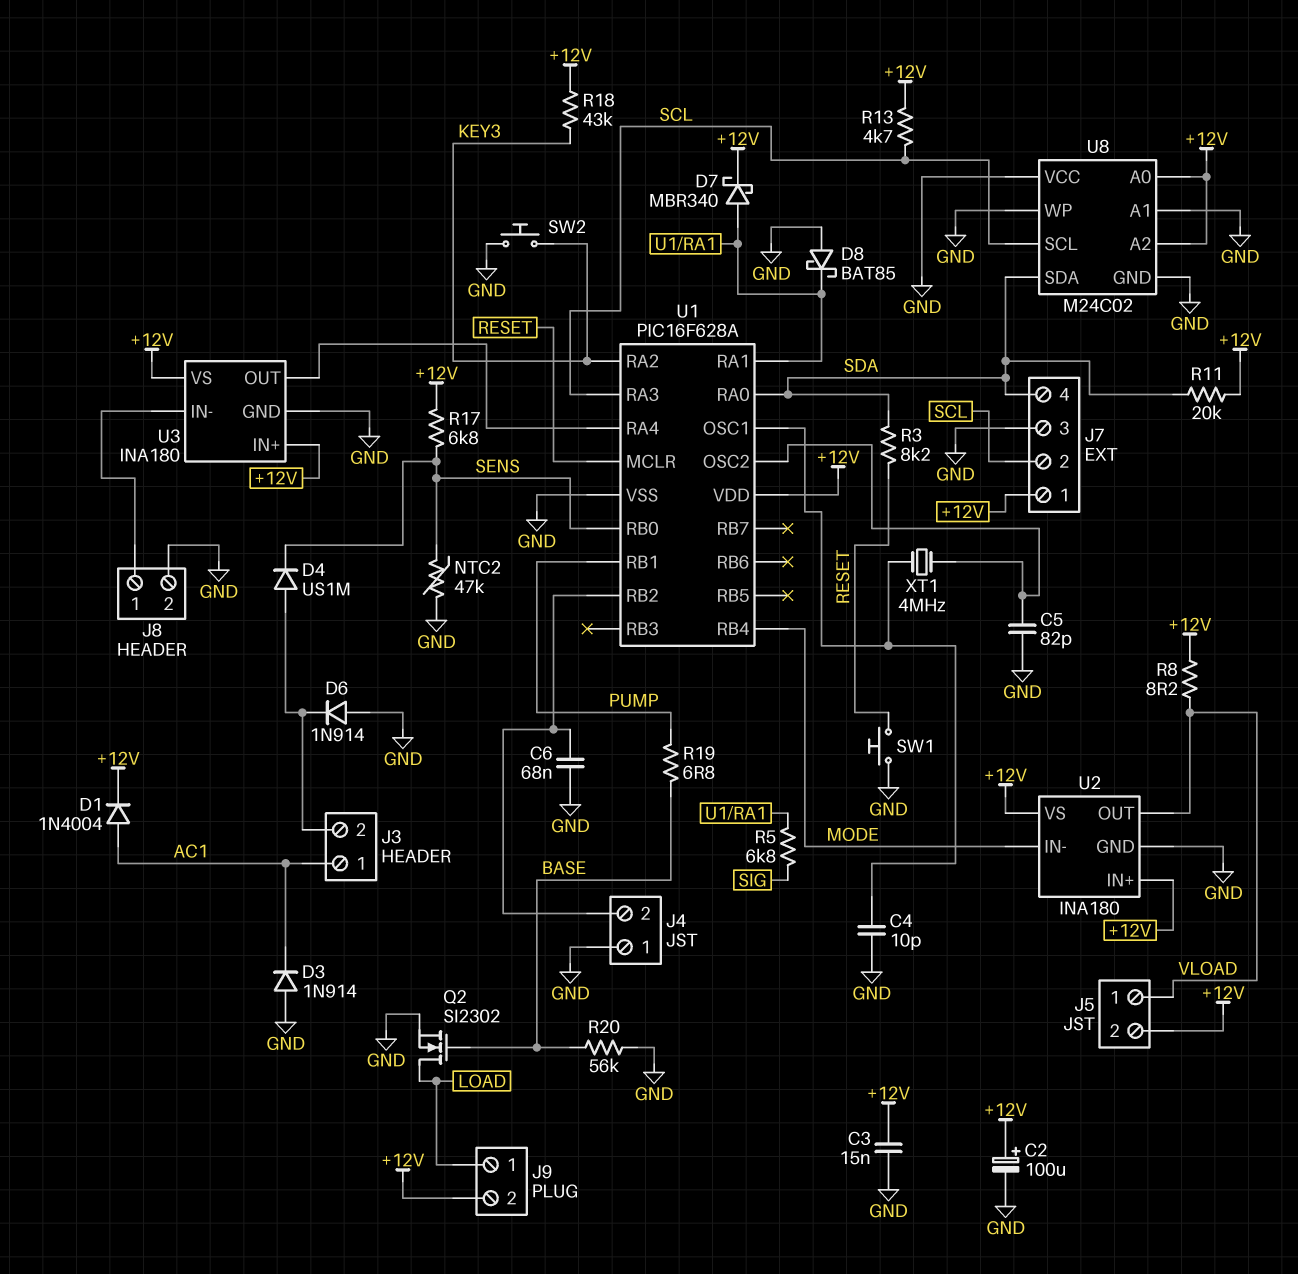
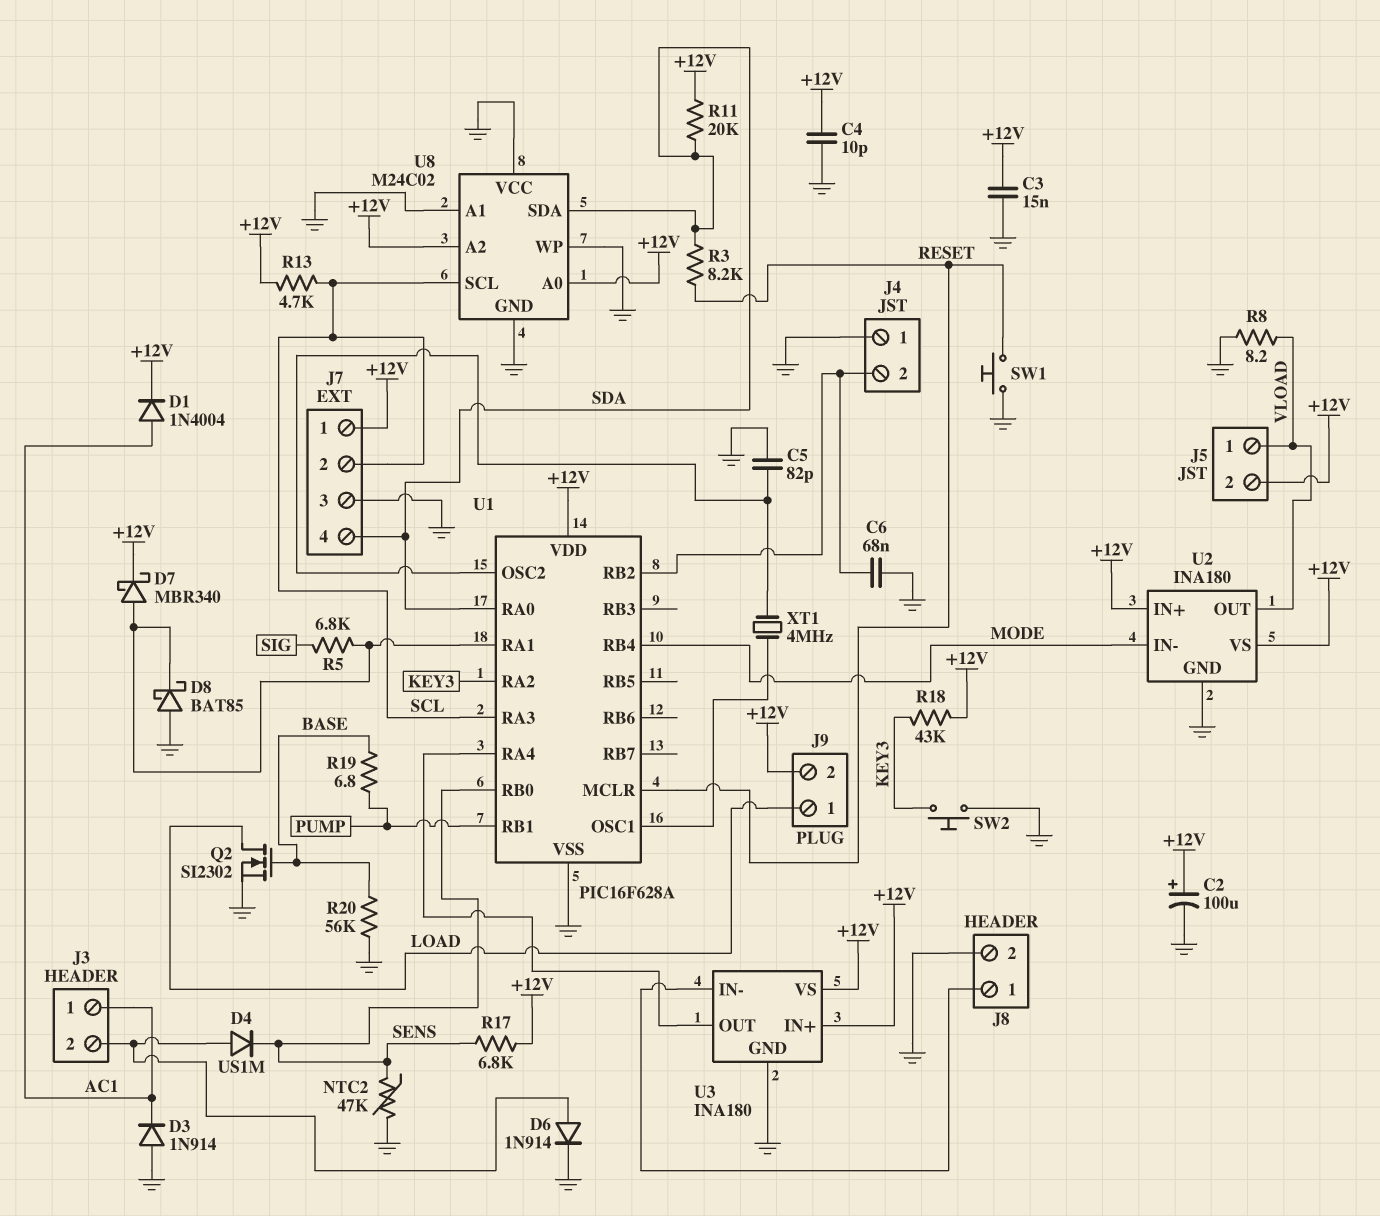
C4: 10pF (GND, U1/OSC1) -> 10pF (+12V, GND)
D6: diode 1N914 (A GND, K J3/2) -> diode 1N914 (A J3/2, K GND)
R8: 8.2 (+12V, VLOAD) -> 8.2 (GND, VLOAD)

